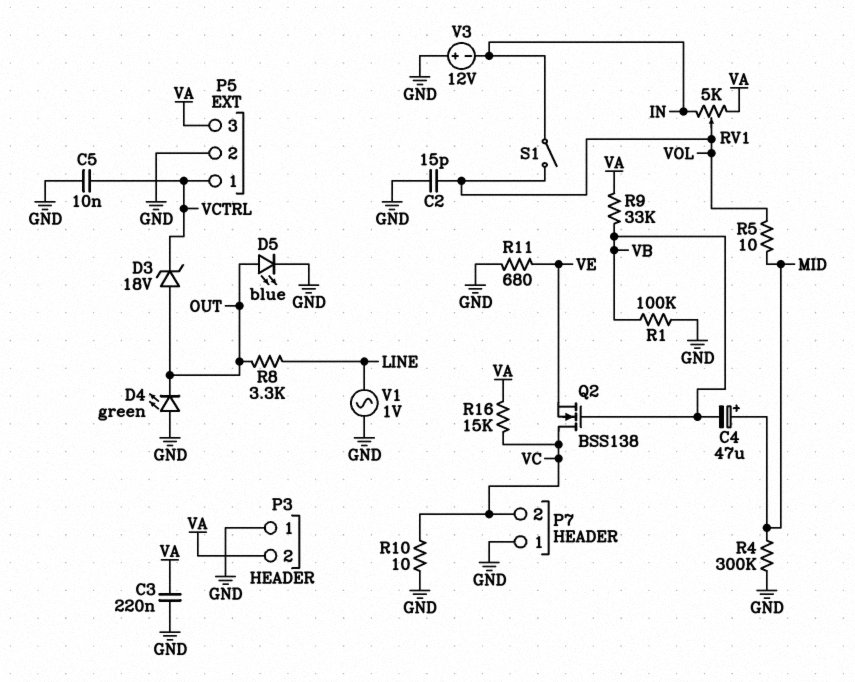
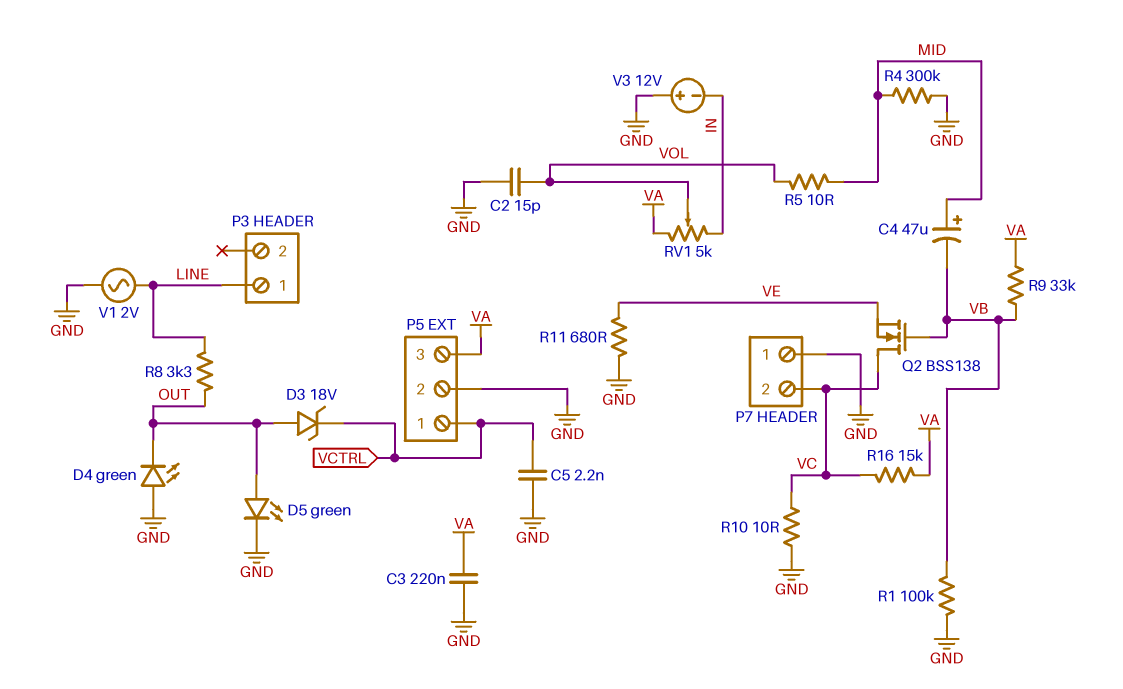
C5: 10nF (GND, VCTRL) -> 2.2nF (GND, VCTRL)
D5: LED blue (A OUT, K GND) -> LED green (A OUT, K GND)
P3 pin 1: GND -> LINE
P3 pin 2: VA -> none
S1: switch (IN, VOL) -> none
V1: AC 1V (GND, LINE) -> AC 2V (GND, LINE)

